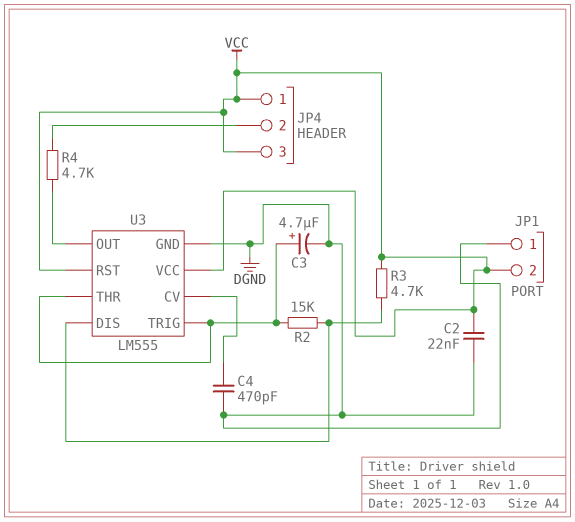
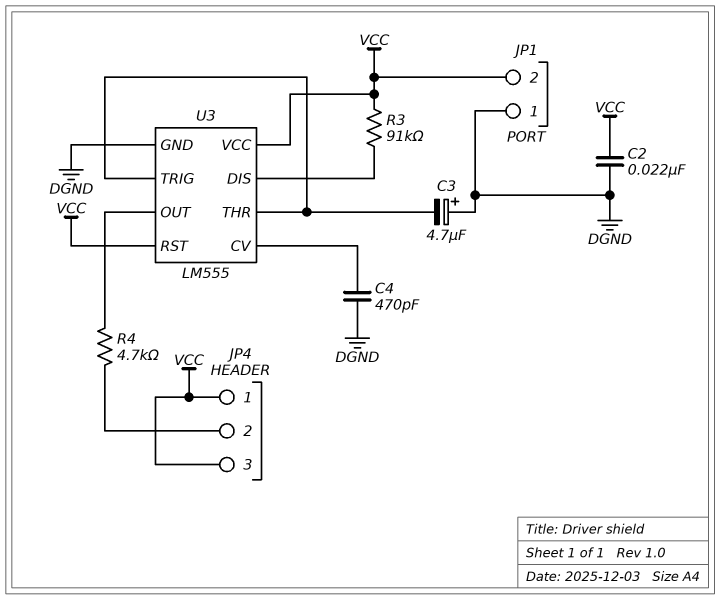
C3: 4.7uF (plus U3/THR, minus DGND) -> 4.7uF (plus DGND, minus U3/THR)
R2: 15k (U3/DIS, U3/THR) -> none
R3: 4.7k (U3/DIS, VCC) -> 91k (U3/DIS, VCC)

